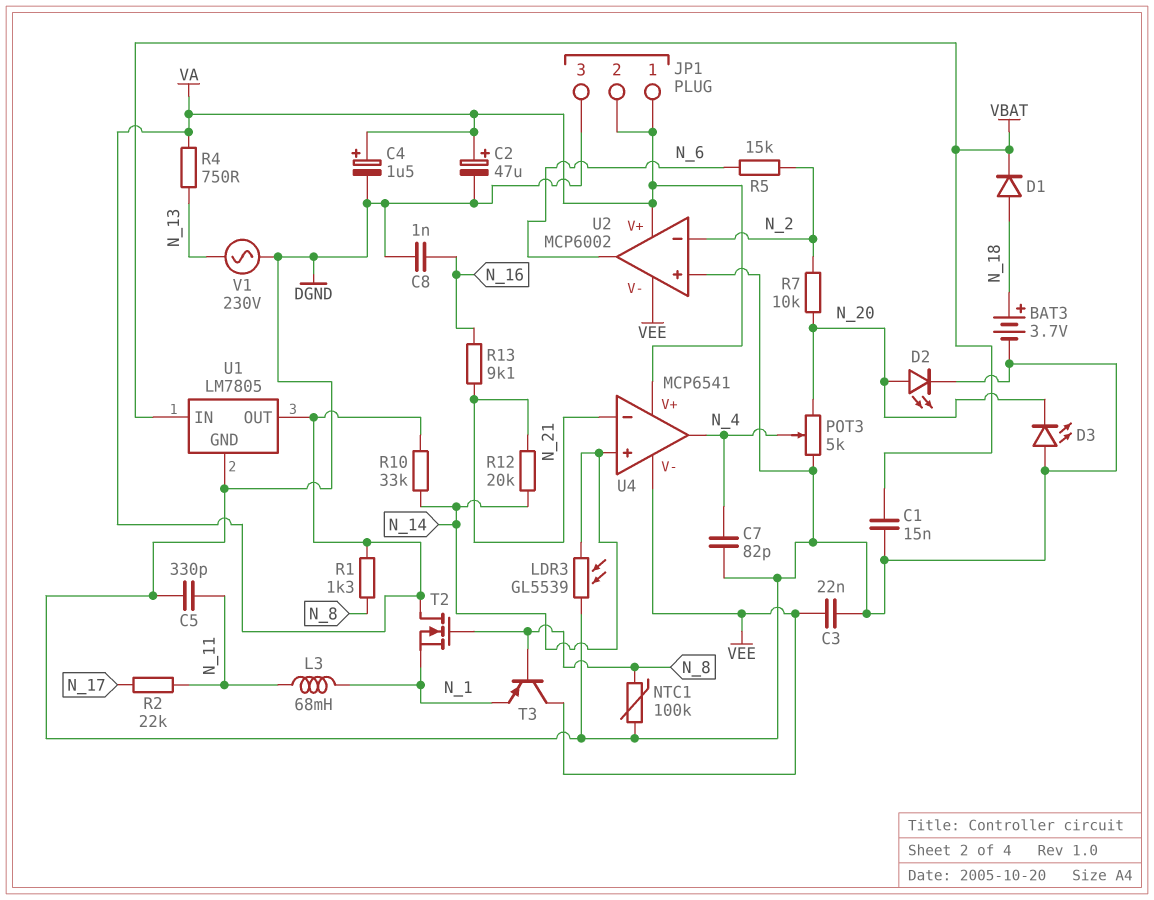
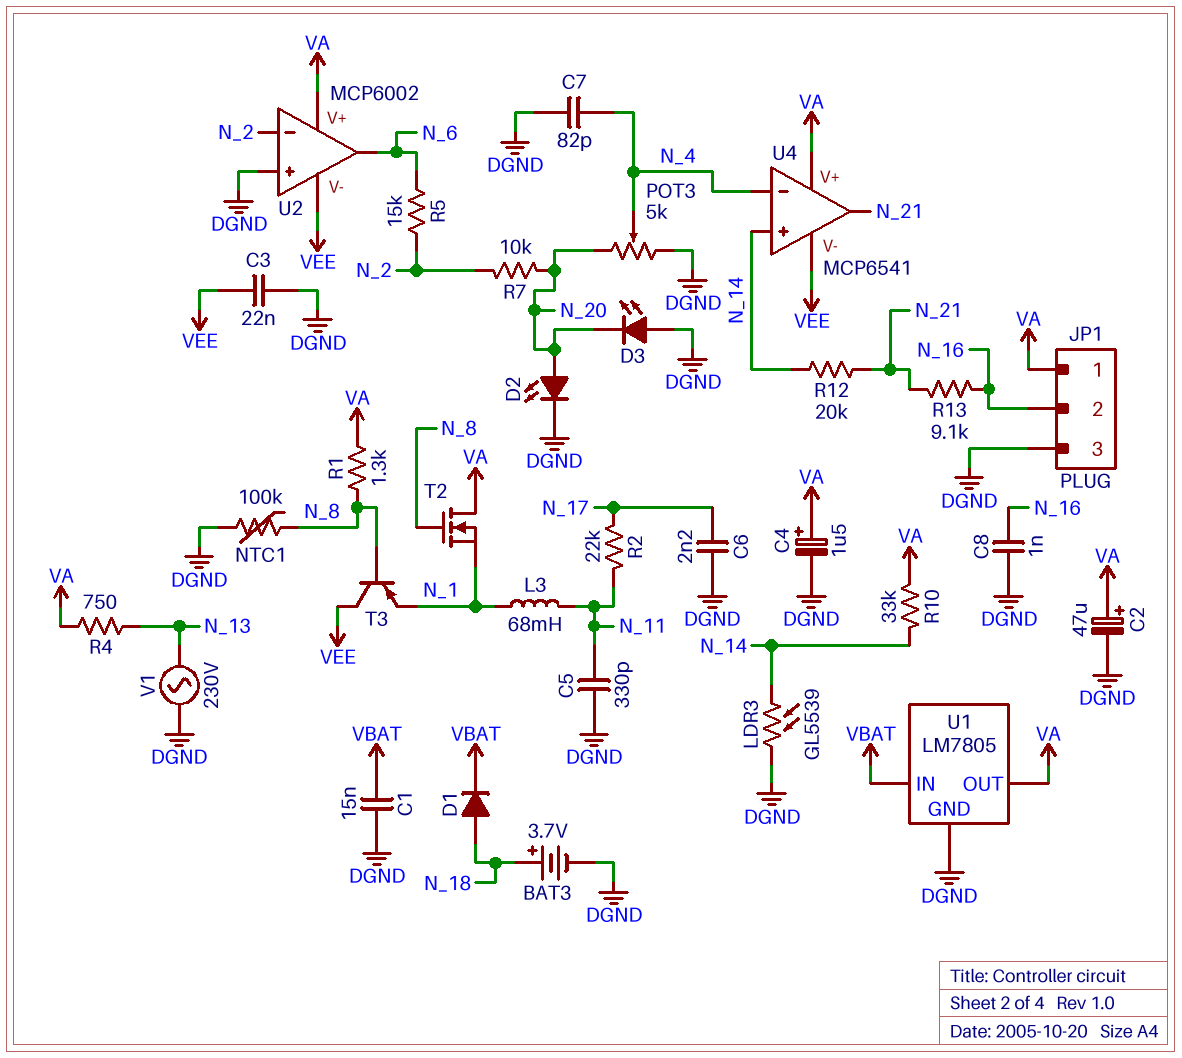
C6: none -> 2.2nF (DGND, N_17)
JP1 pin 2: VA -> N_16
U4 pin in-: N_21 -> N_4
U4 pin out: N_4 -> N_21

